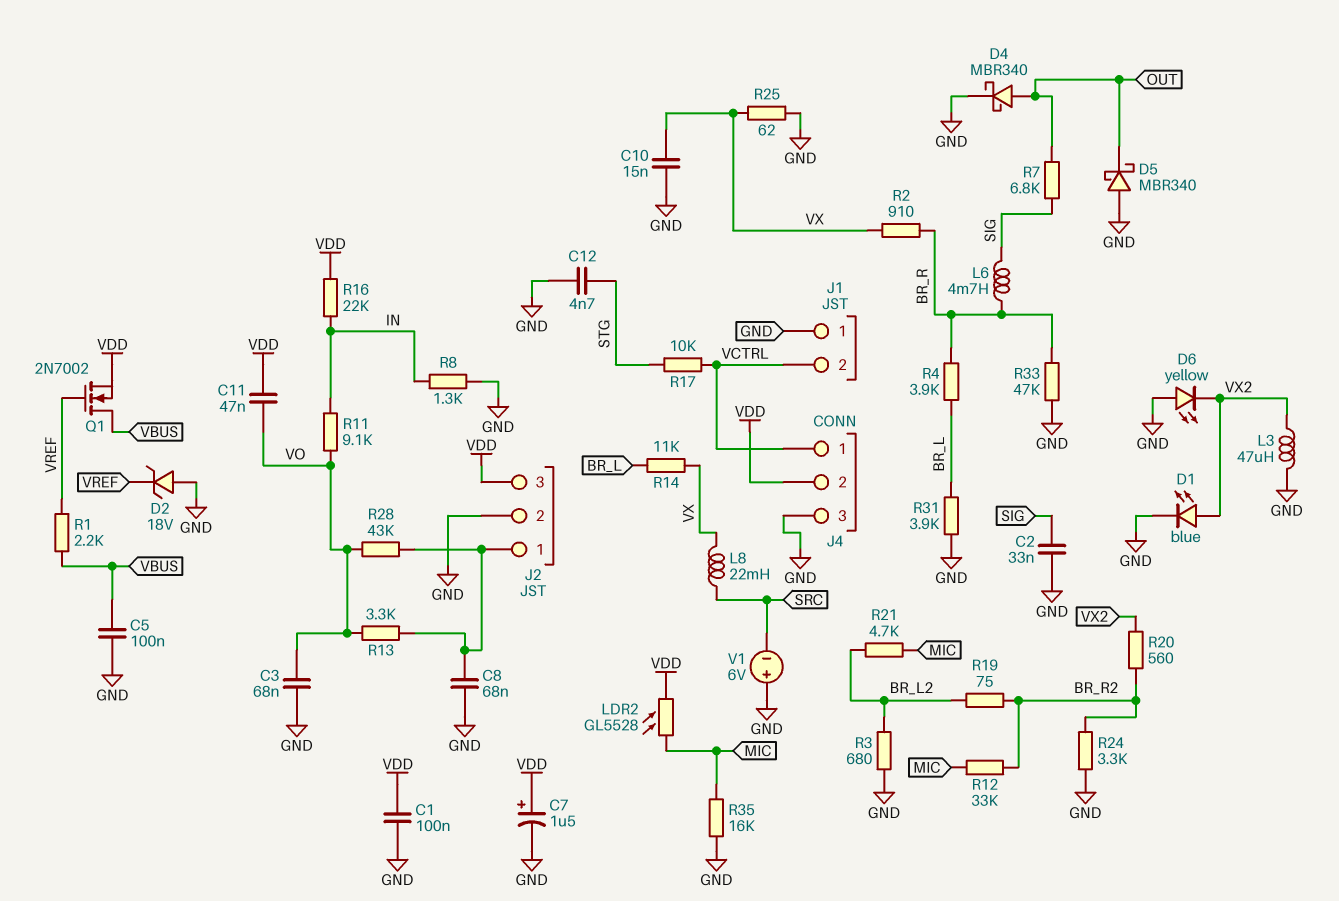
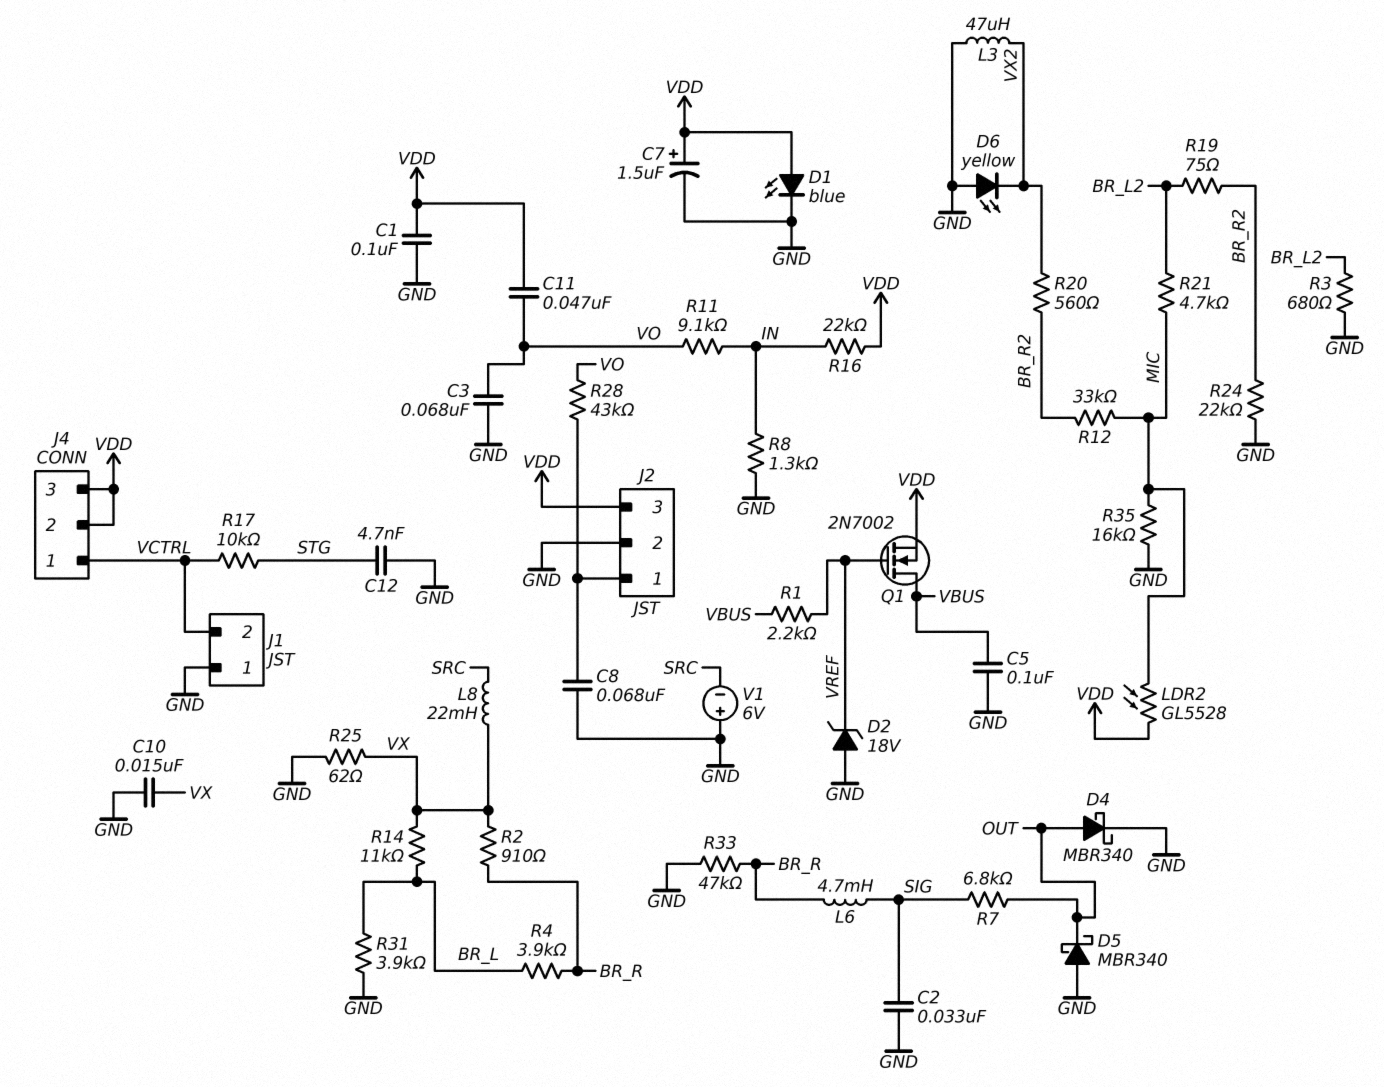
D1: LED blue (A VX2, K GND) -> LED blue (A VDD, K GND)
J4 pin 3: GND -> VDD
R13: 3.3k (J2/1, VO) -> none
R24: 3.3k (BR_R2, GND) -> 22k (BR_R2, GND)

